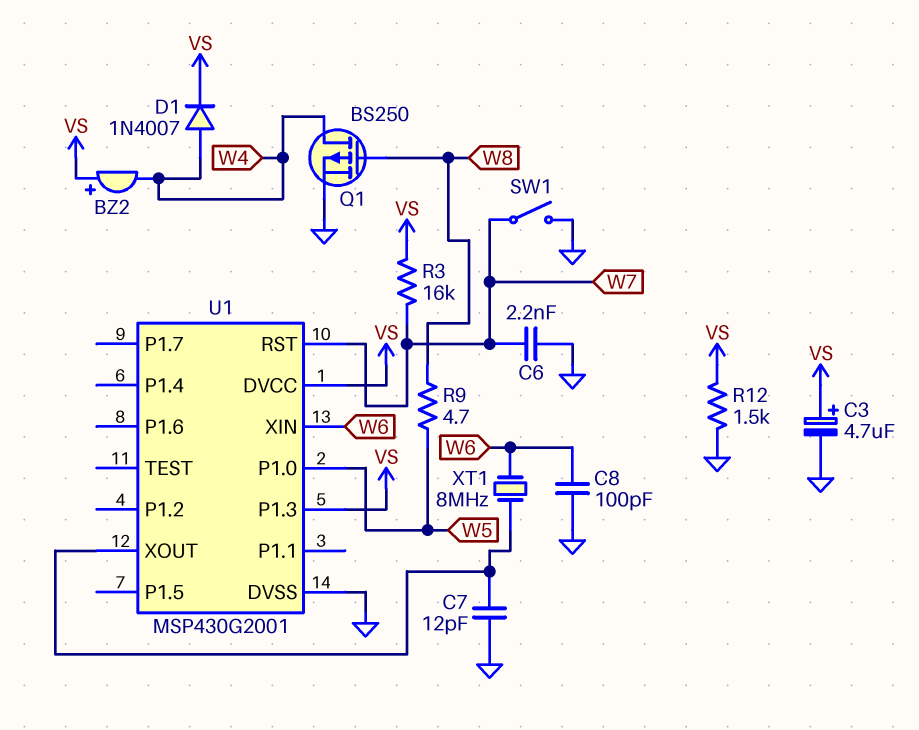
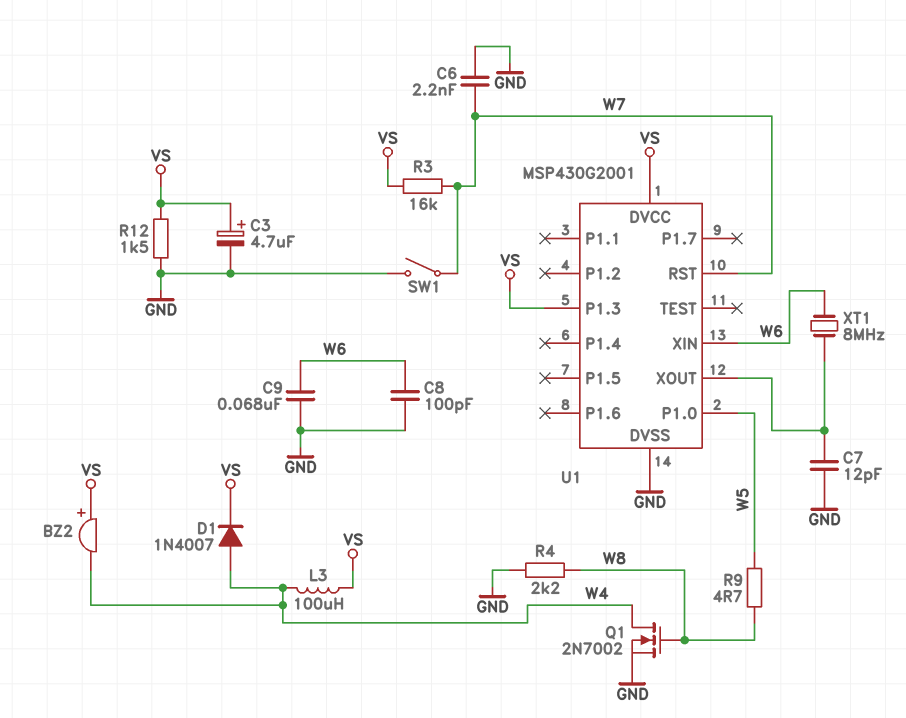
C9: none -> 68nF (GND, W6)
L3: none -> 100uH (VS, W4)
Q1: PMOS BS250 (G W8, D W4, S GND) -> NMOS 2N7002 (G W8, D W4, S GND)
R4: none -> 2.2k (GND, W8)

